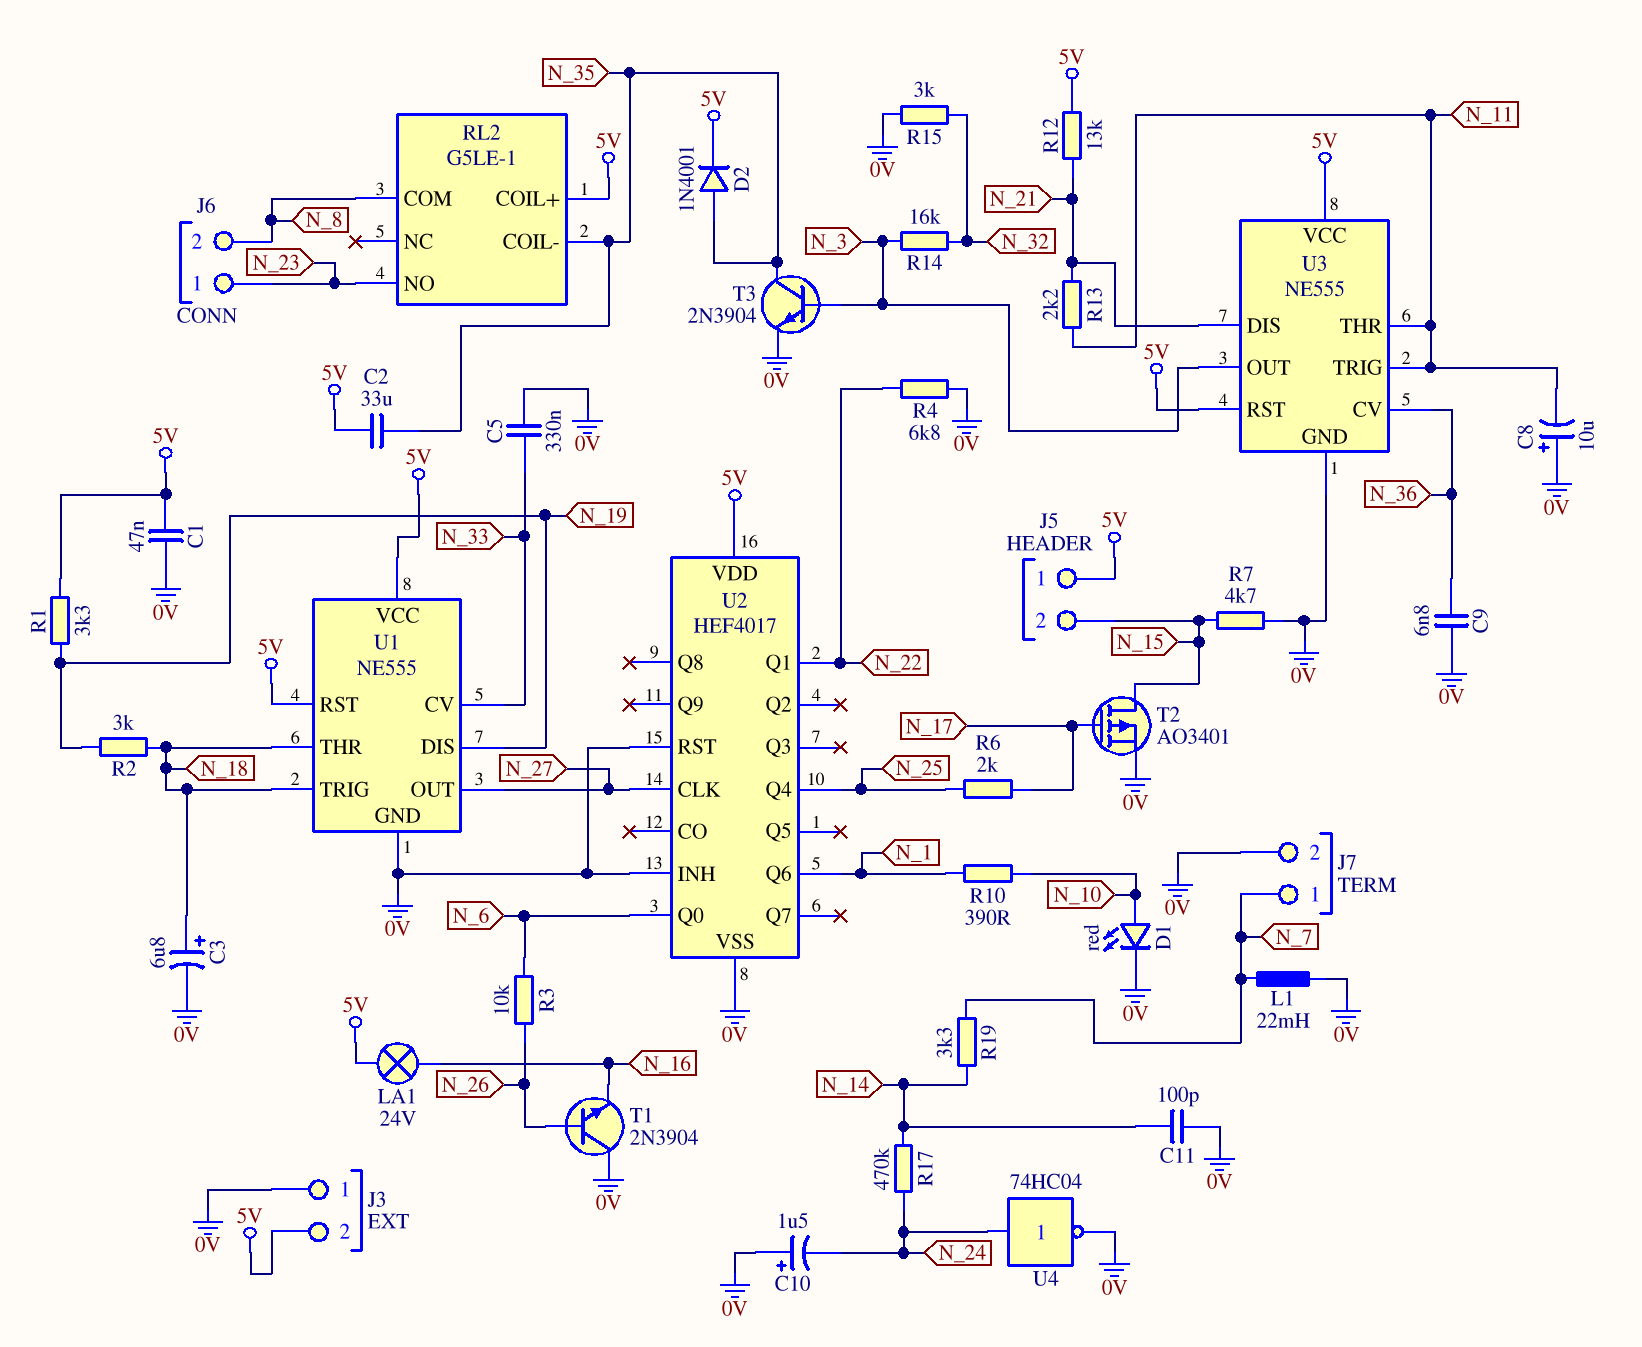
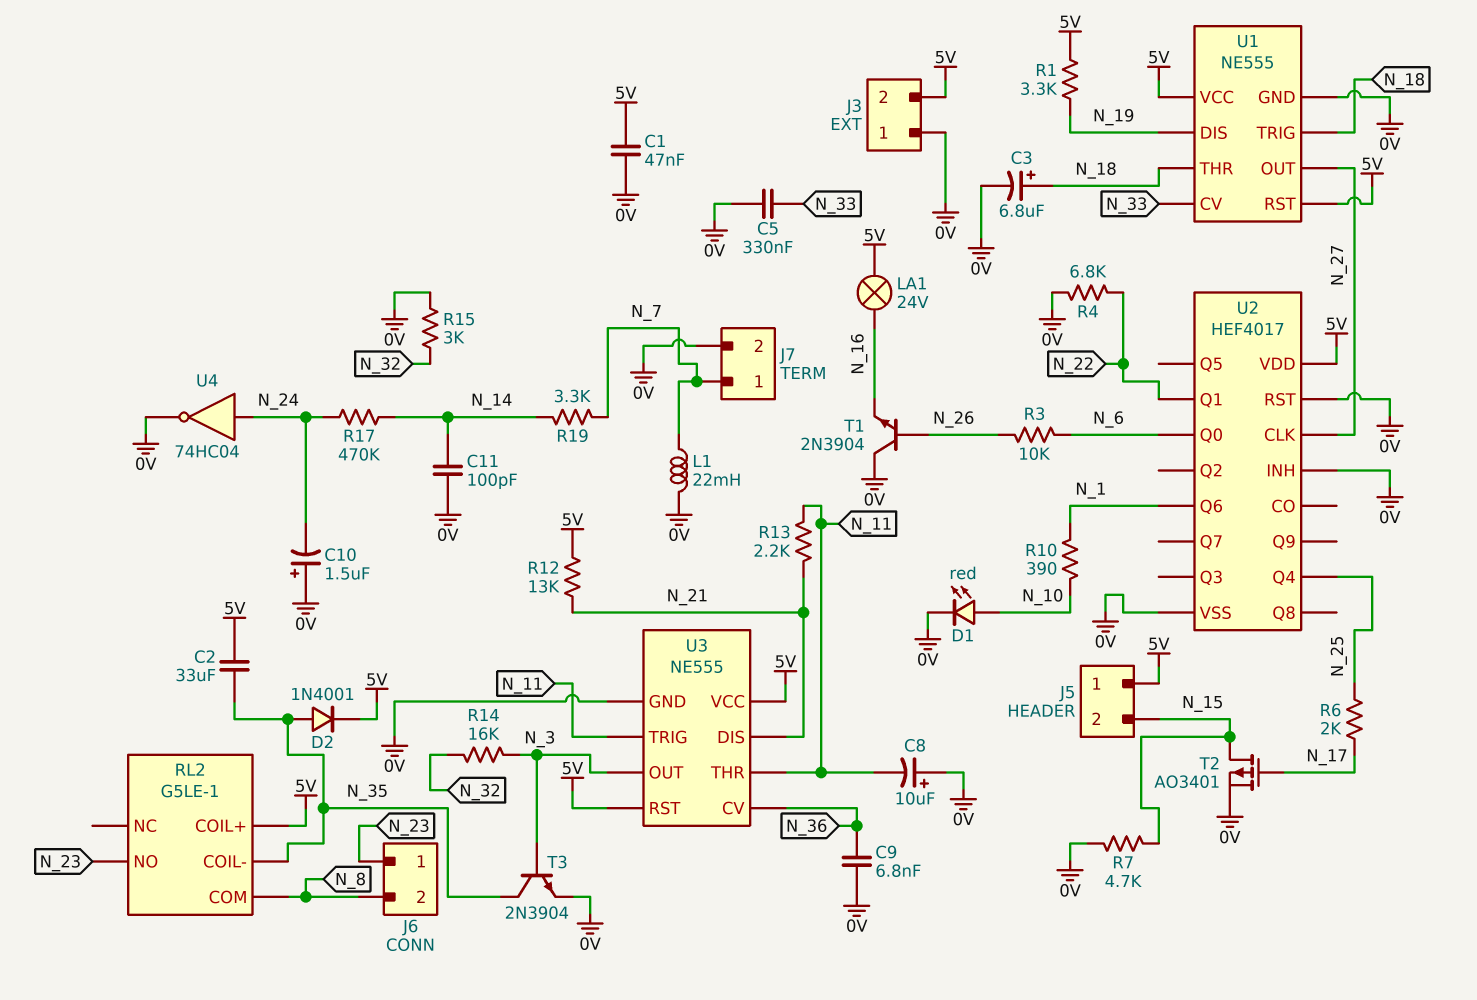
R2: 3k (N_18, N_19) -> none

